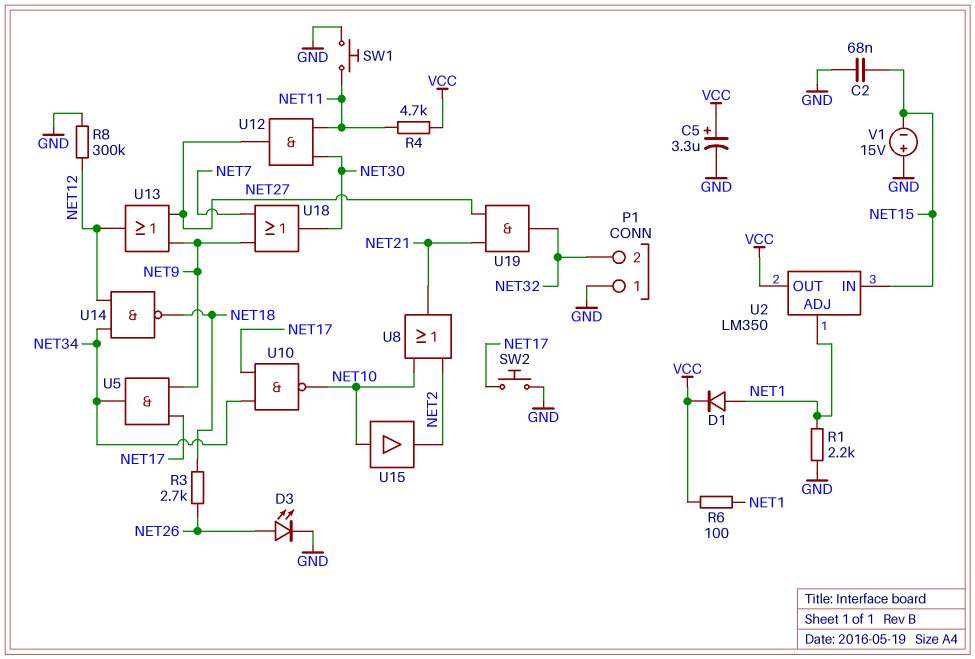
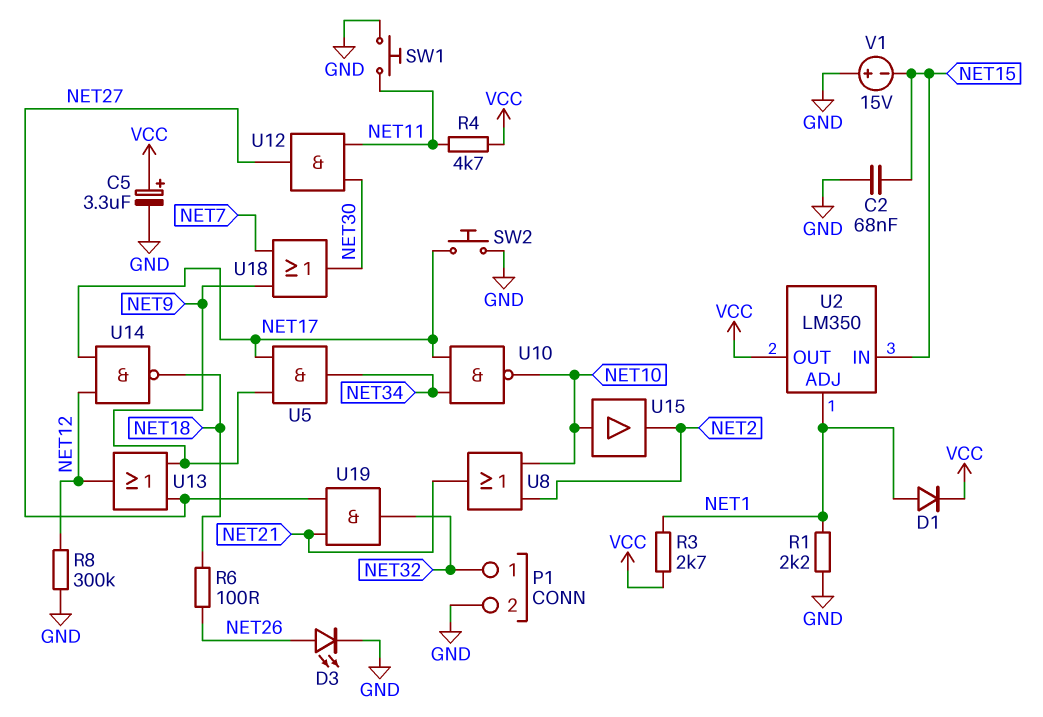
P1 pin 1: GND -> NET32
P1 pin 2: NET32 -> GND
R3: 2.7k (NET18, NET26) -> 2.7k (NET1, VCC)
R6: 100 (NET1, VCC) -> 100 (NET18, NET26)
U14: NAND (in NET12, in NET34, out NET18) -> NAND (in NET12, in NET17, out NET18)

